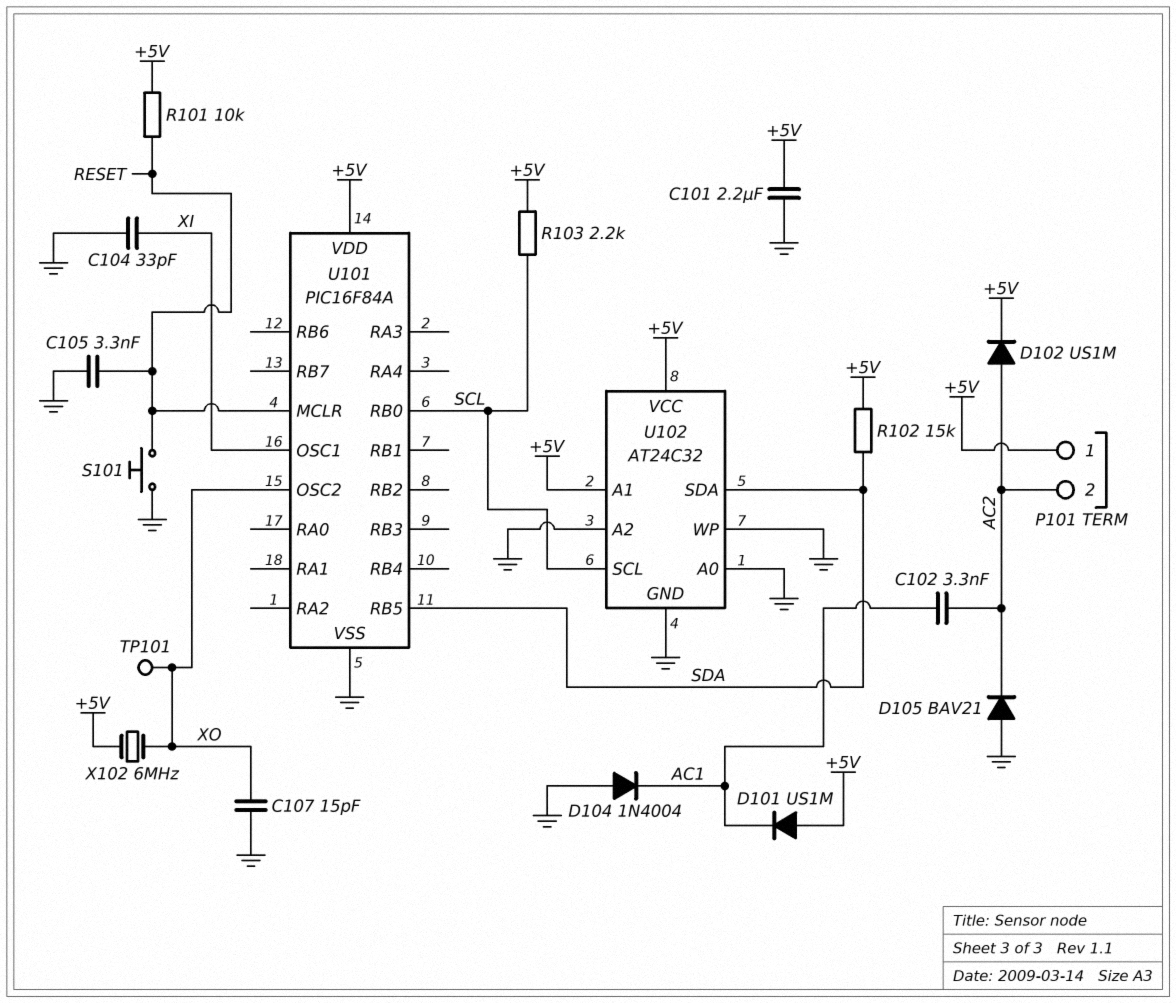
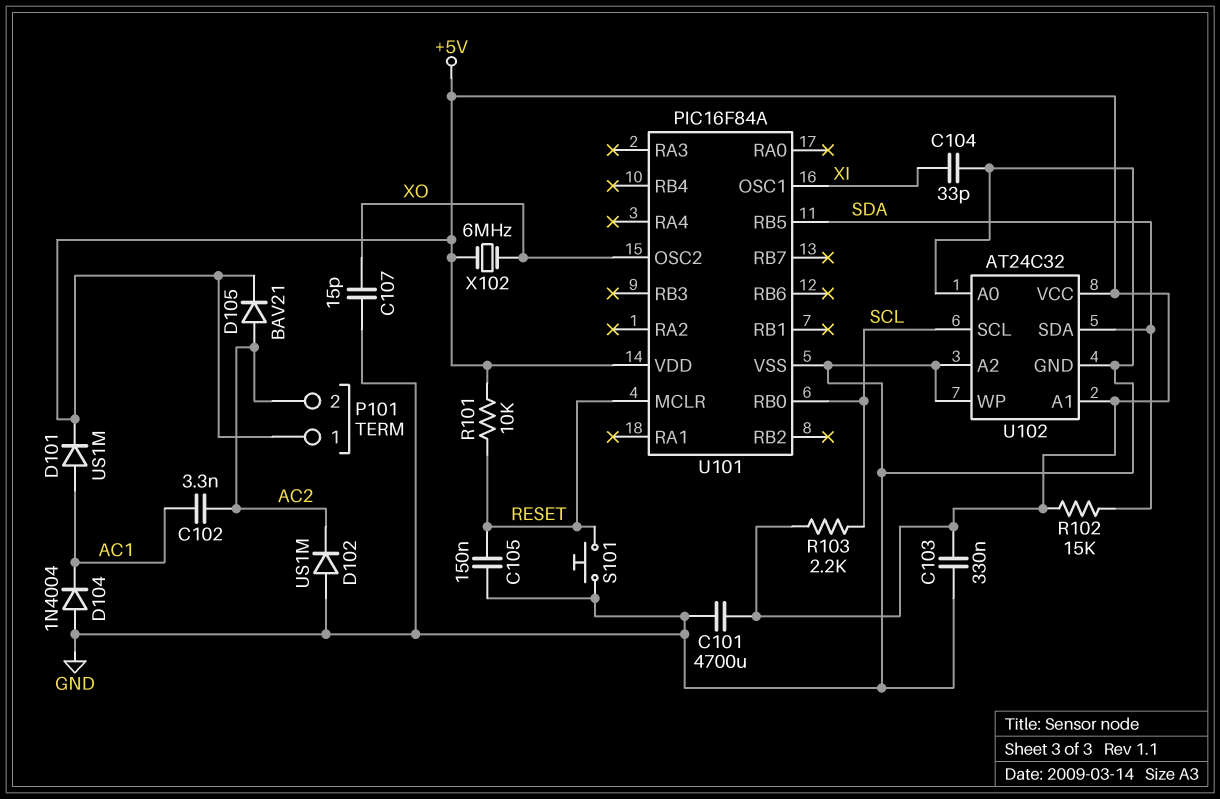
C101: 2.2uF (+5V, GND) -> 4700uF (+5V, GND)
C103: none -> 330nF (+5V, GND)
C105: 3.3nF (GND, RESET) -> 150nF (GND, RESET)
D101: diode US1M (A +5V, K AC1) -> diode US1M (A AC1, K +5V)
D102: diode US1M (A AC2, K +5V) -> diode US1M (A GND, K AC2)
D105: diode BAV21 (A GND, K AC2) -> diode BAV21 (A AC2, K +5V)
TP101: test point (XO) -> none

